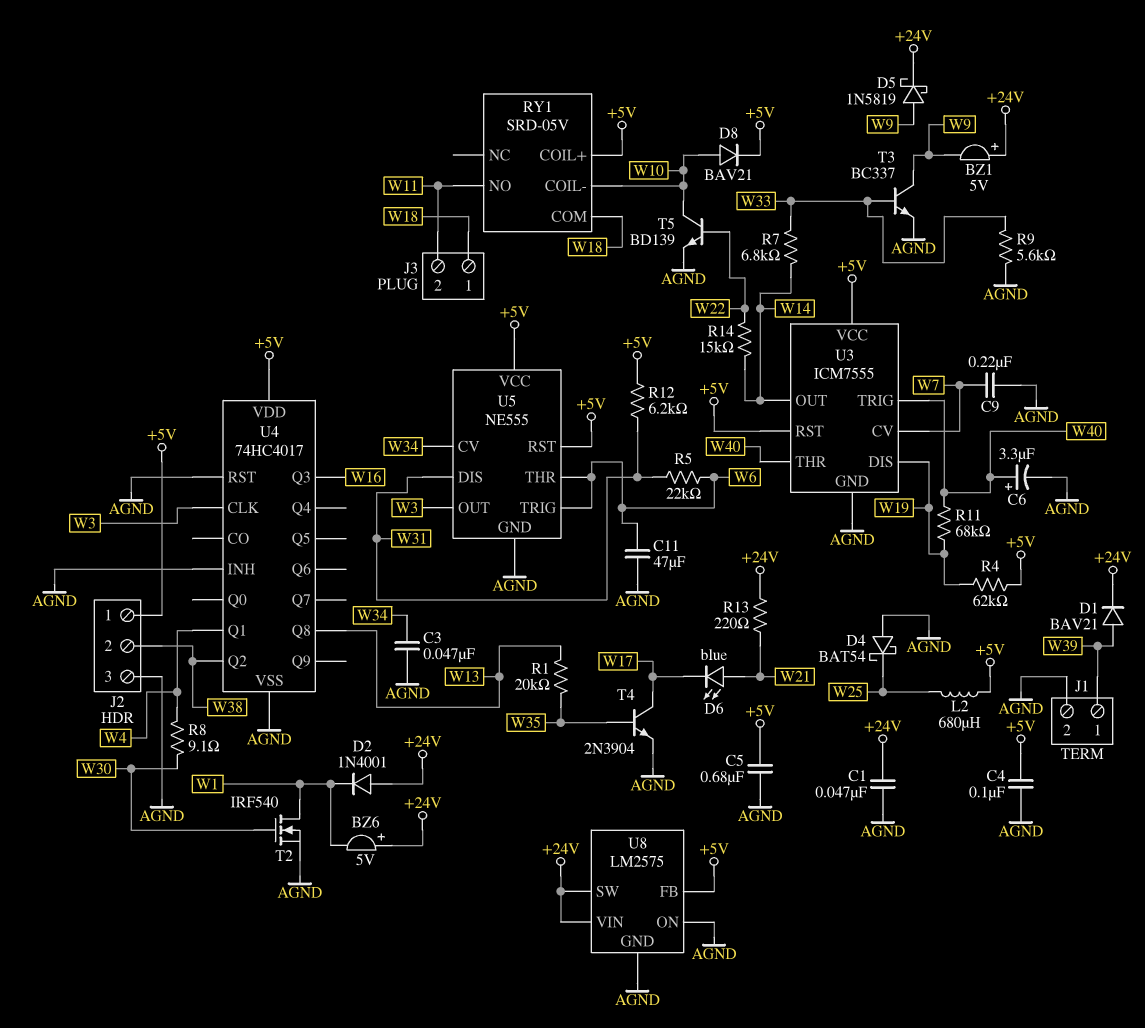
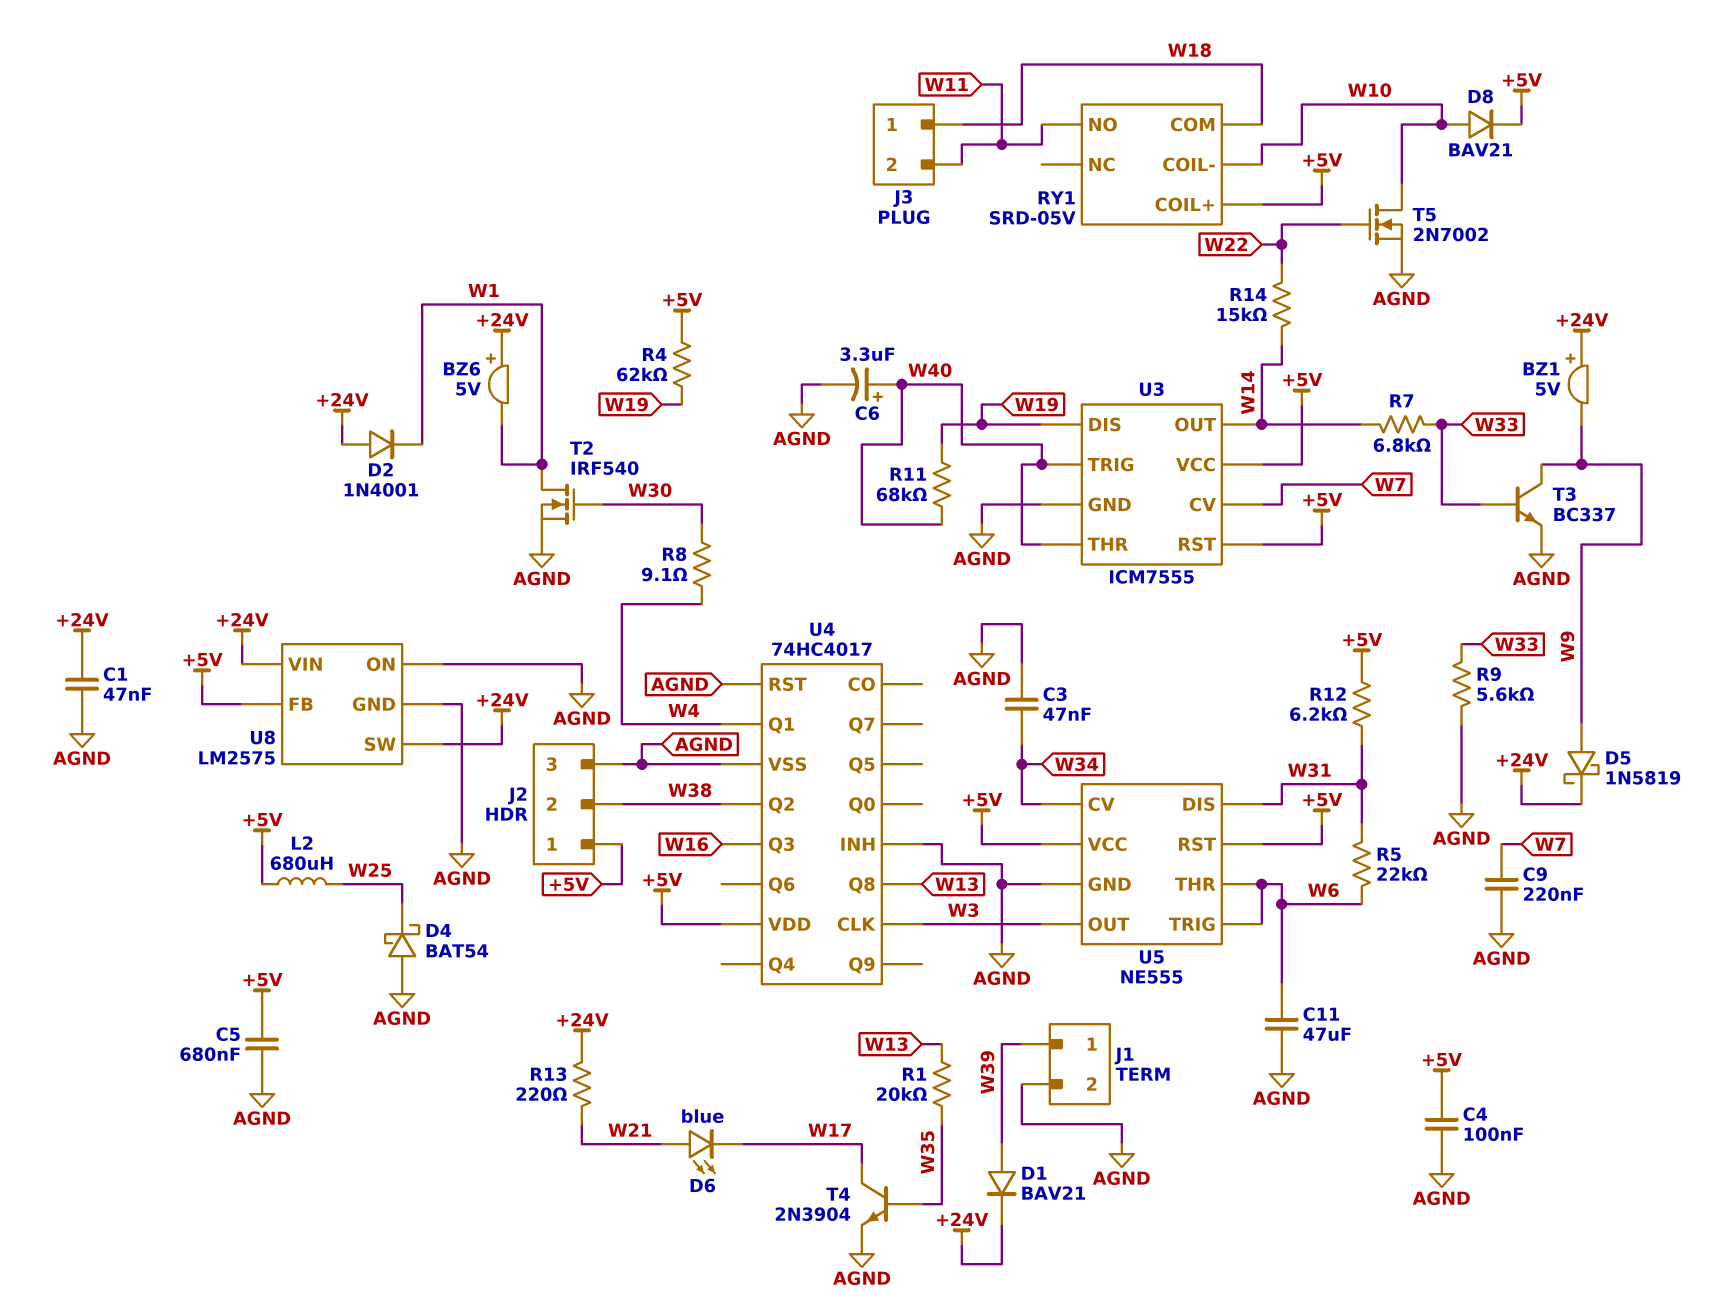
T5: NPN BD139 (B W22, C W10, E AGND) -> NMOS 2N7002 (G W22, D W10, S AGND)

